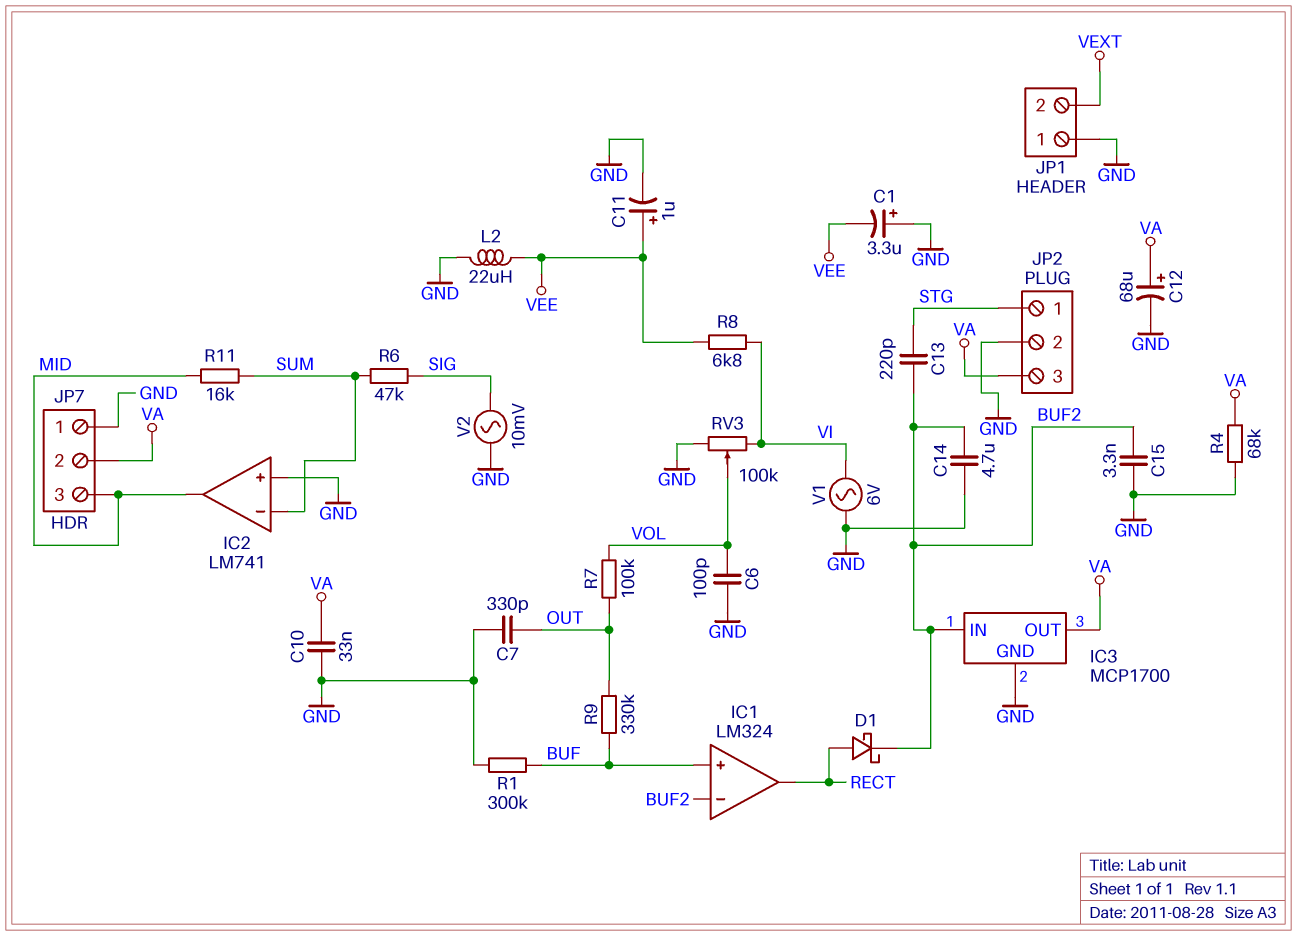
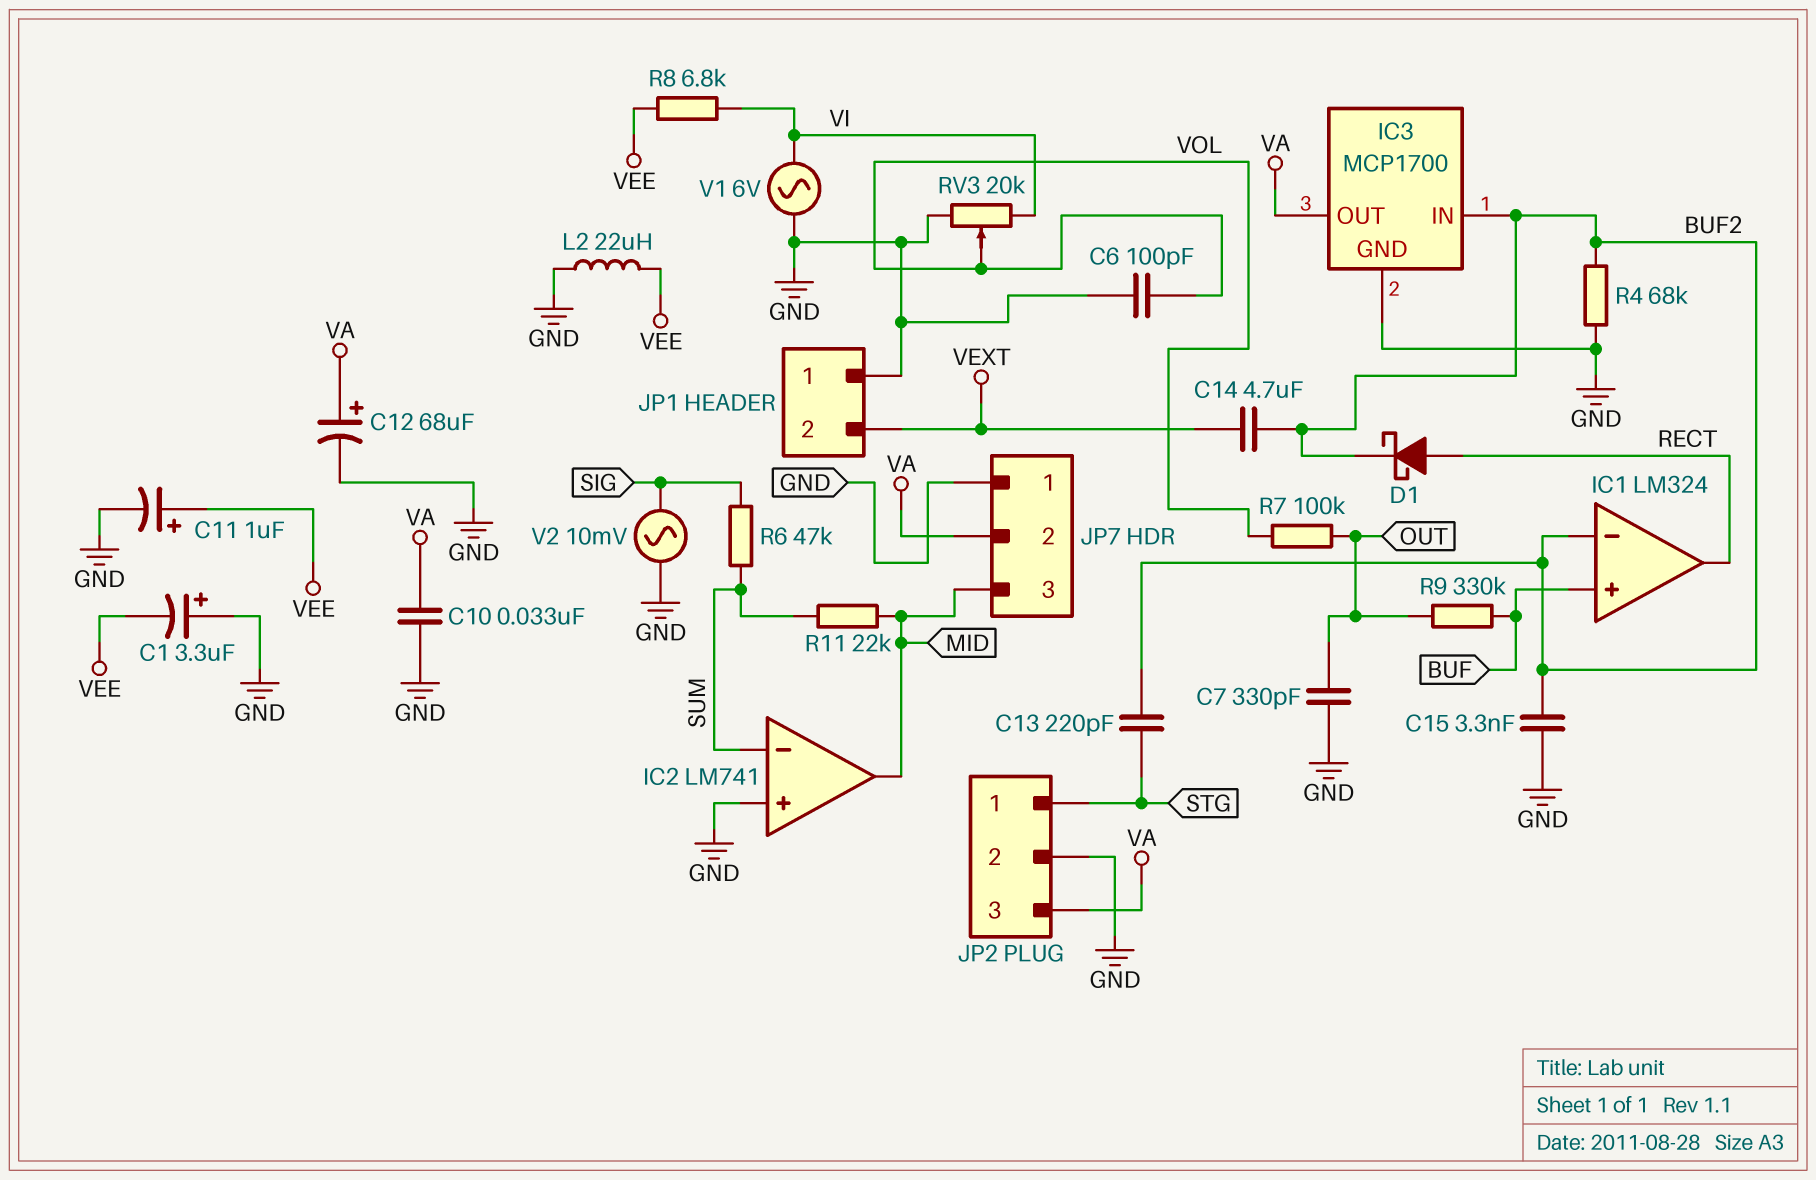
C14: 4.7uF (BUF2, GND) -> 4.7uF (BUF2, VEXT)
R1: 300k (BUF, GND) -> none
R4: 68k (GND, VA) -> 68k (BUF2, GND)
R11: 16k (MID, SUM) -> 22k (MID, SUM)
RV3: 100k (GND, VI, wiper VOL) -> 20k (GND, VI, wiper VOL)

